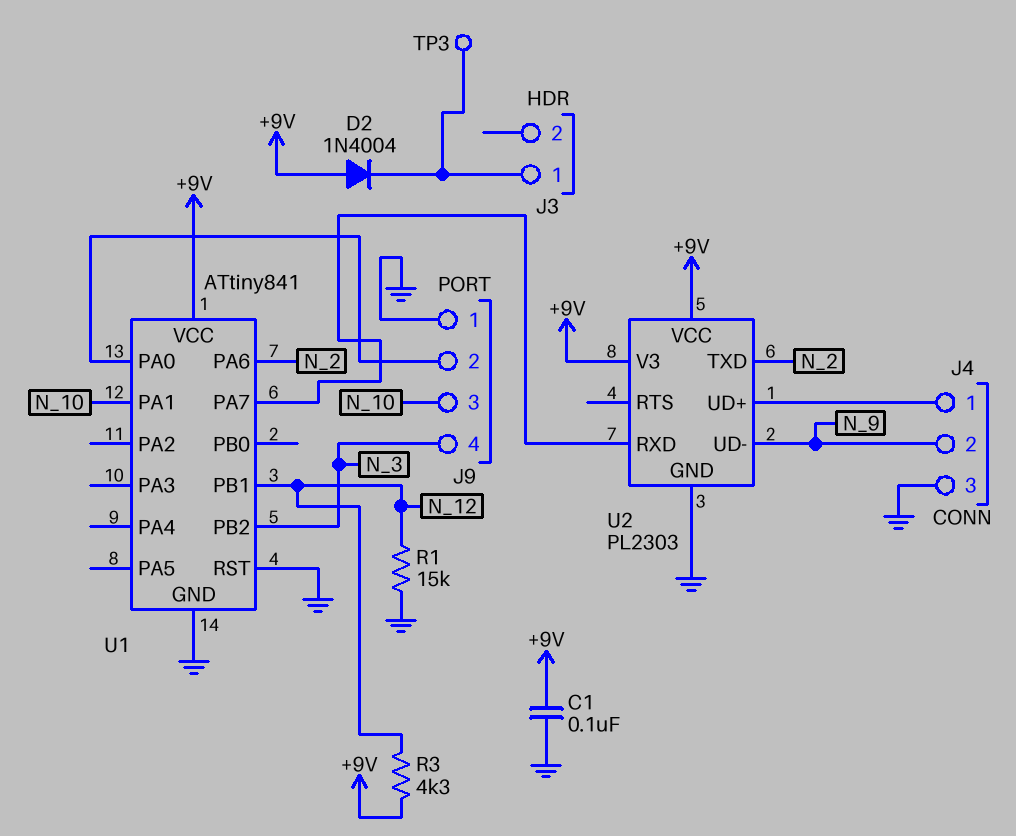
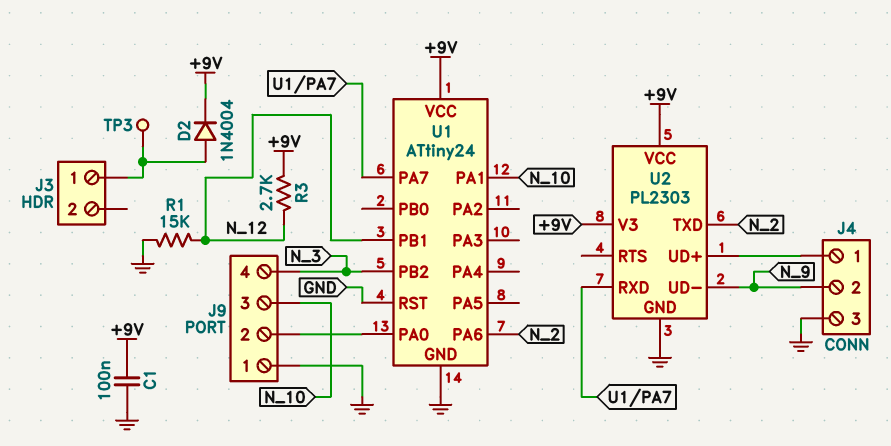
D2: diode 1N4004 (A +9V, K J3/1) -> diode 1N4004 (A J3/1, K +9V)
R3: 4.3k (+9V, N_12) -> 2.7k (+9V, N_12)
U1: ATtiny841 -> ATtiny24

